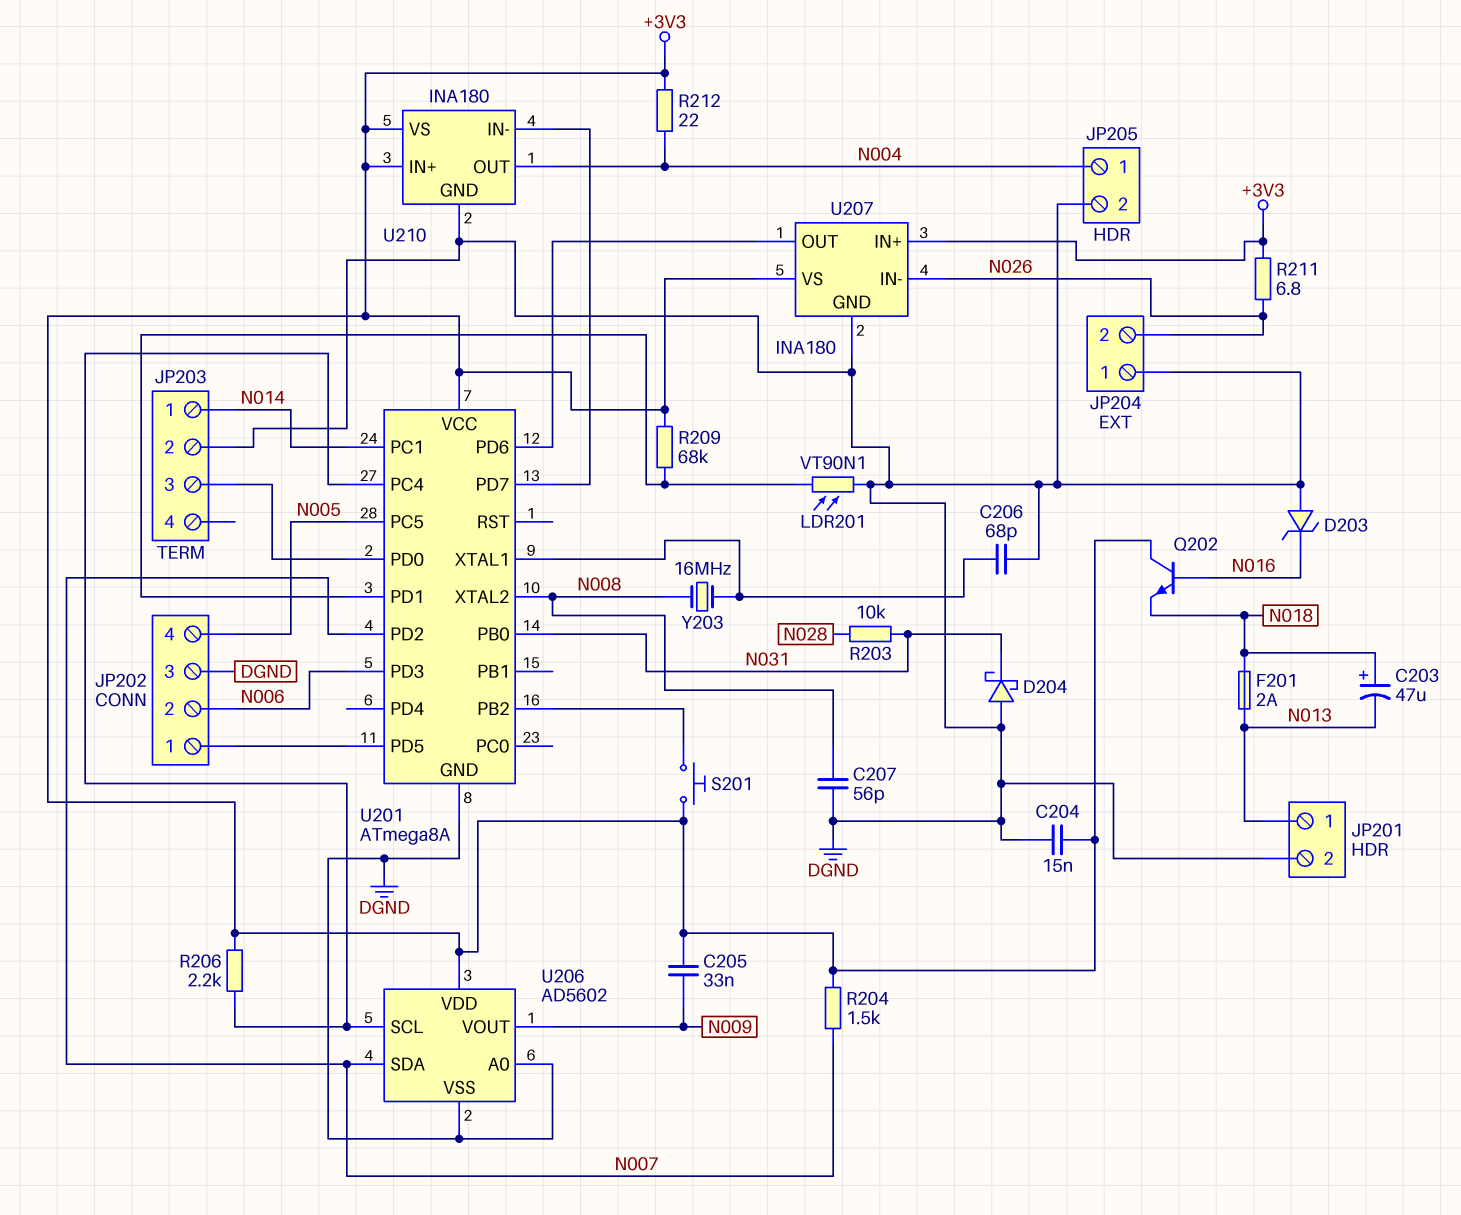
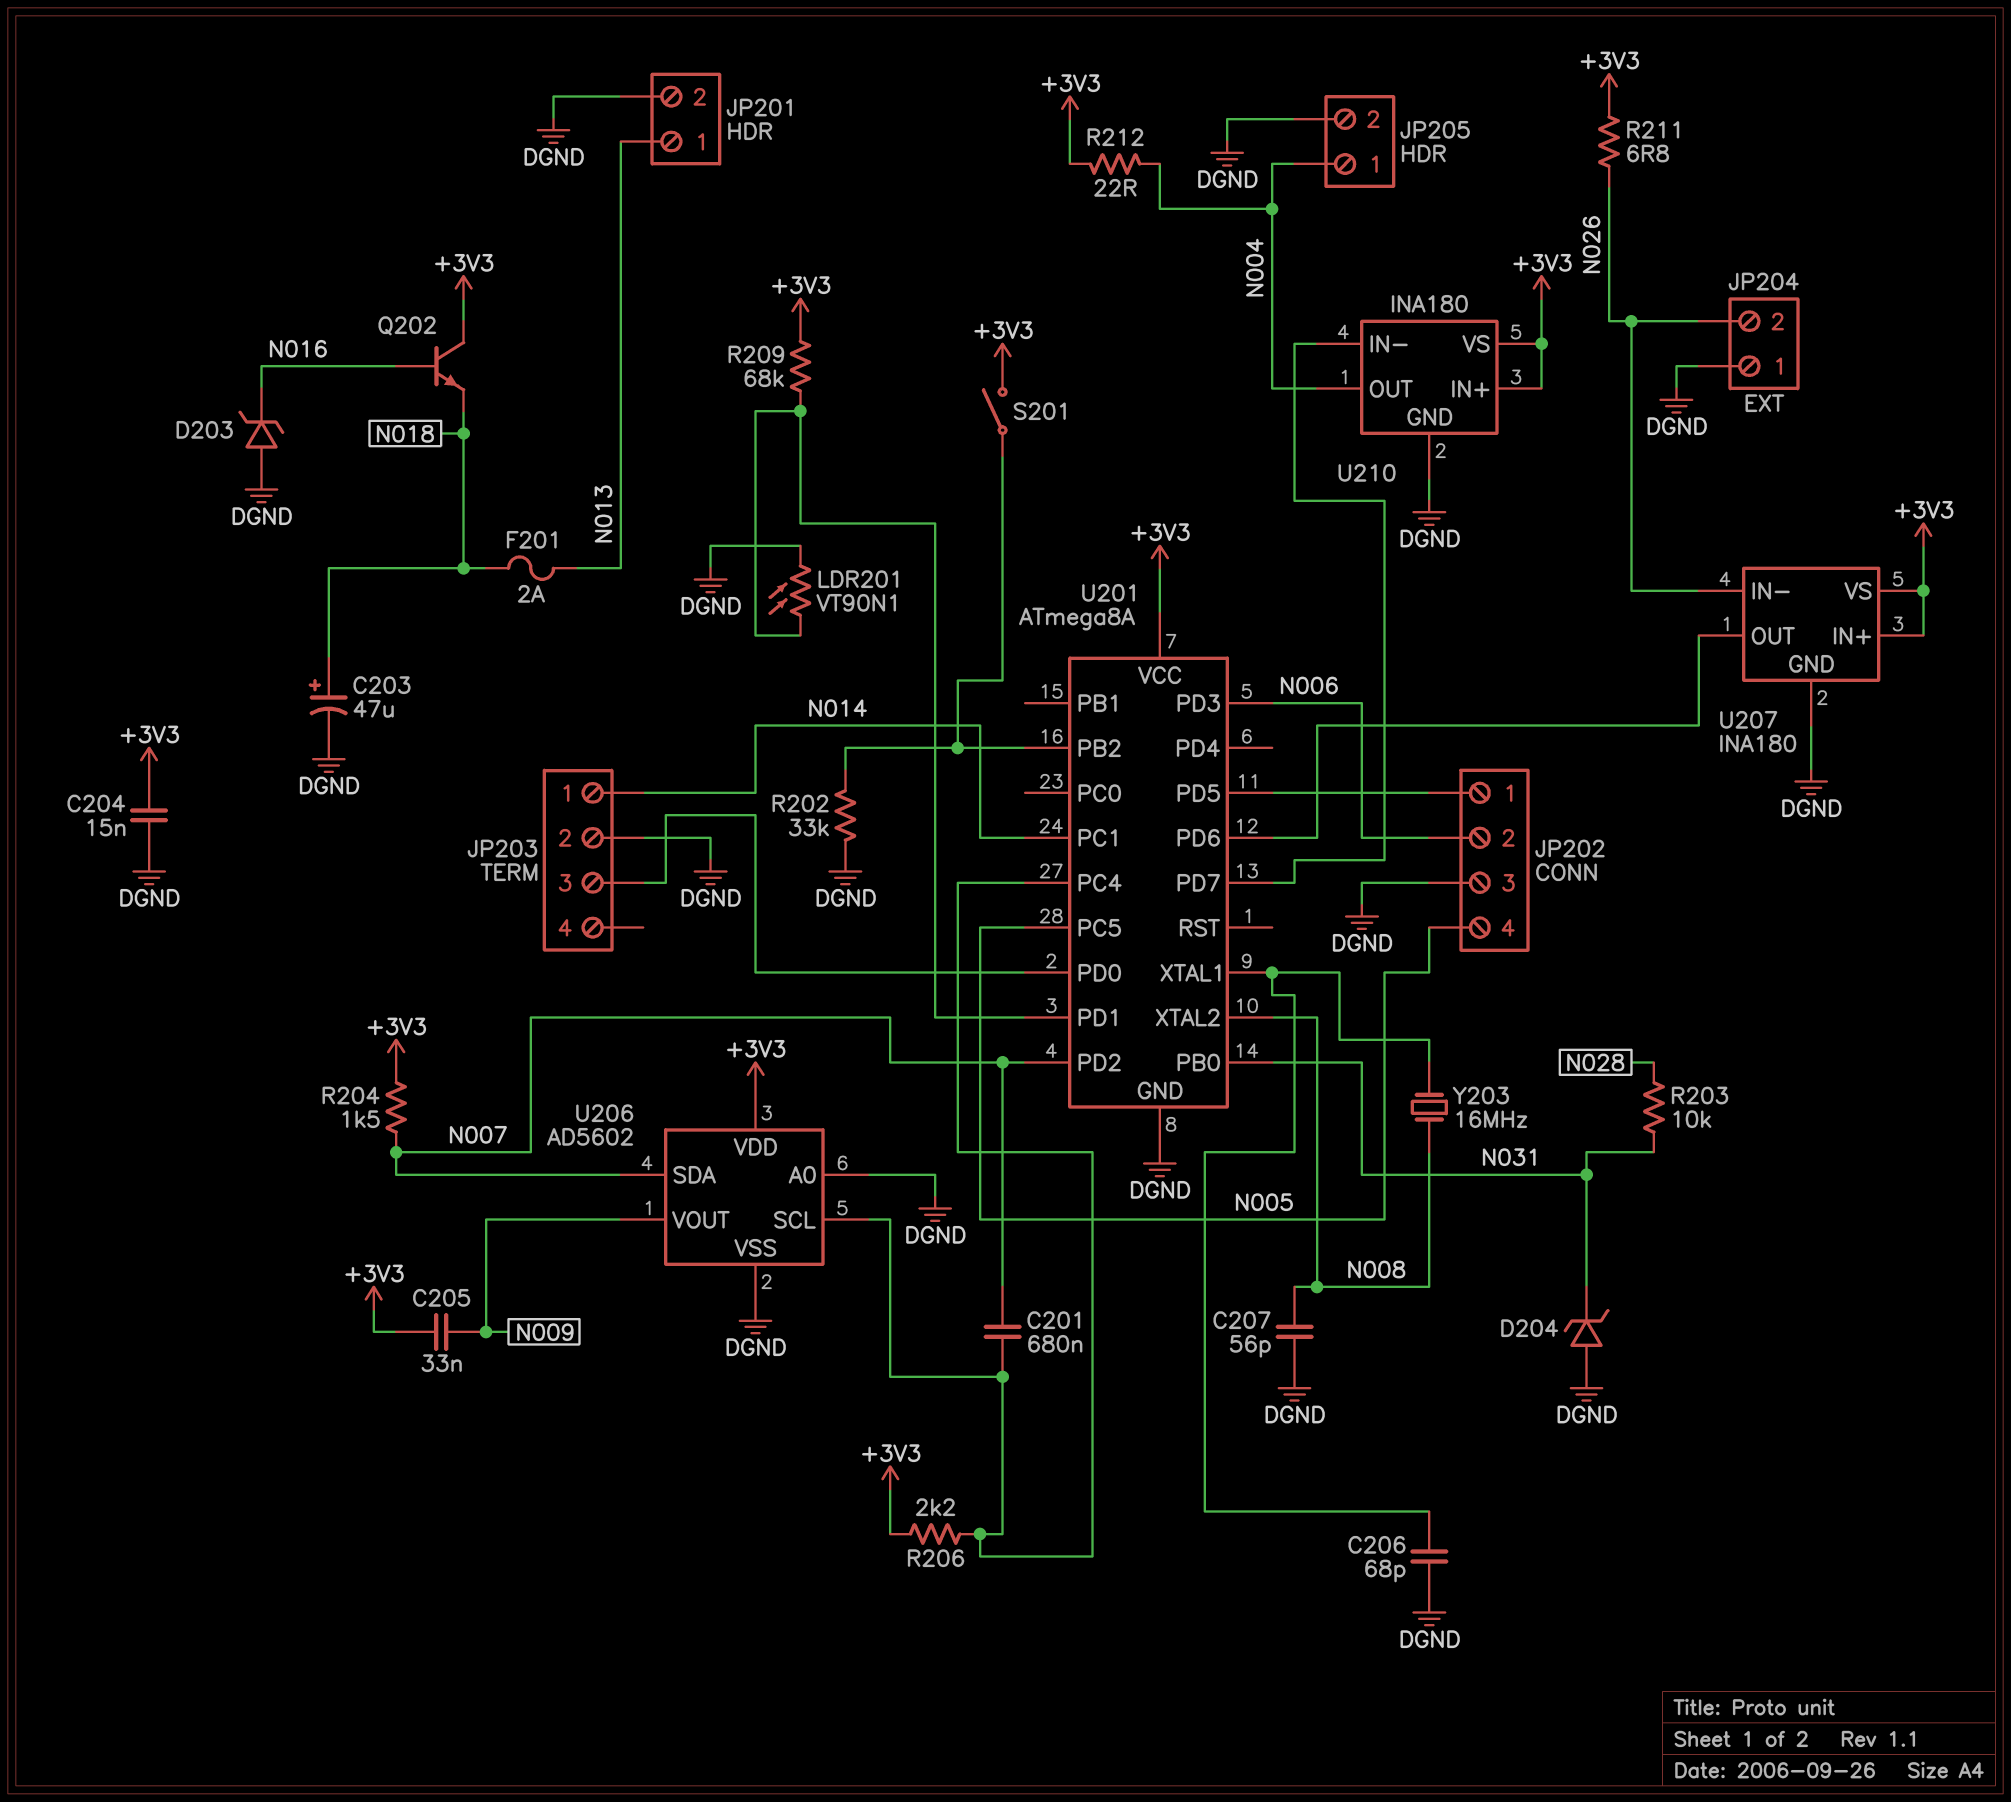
C201: none -> 680nF (N007, U201/PC4)
C203: 47uF (plus N018, minus N013) -> 47uF (plus N018, minus DGND)
D204: schottky (A DGND, K N031) -> zener (A DGND, K N031)
R202: none -> 33k (DGND, U201/PB2)
S201: button (+3V3, U201/PB2) -> switch (+3V3, U201/PB2)

